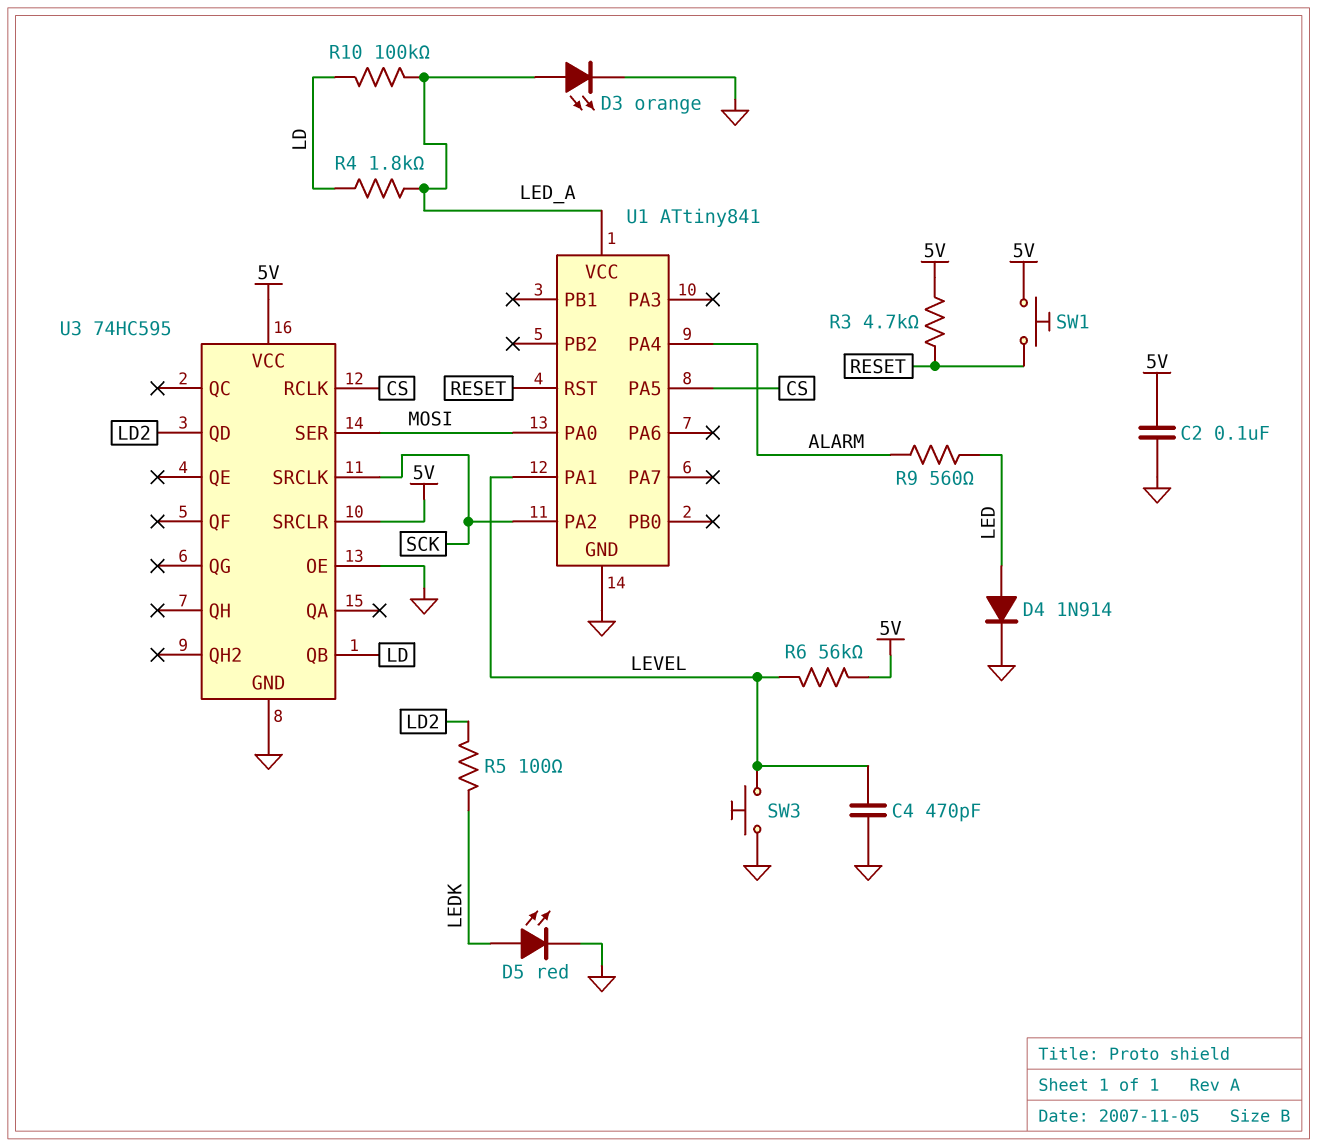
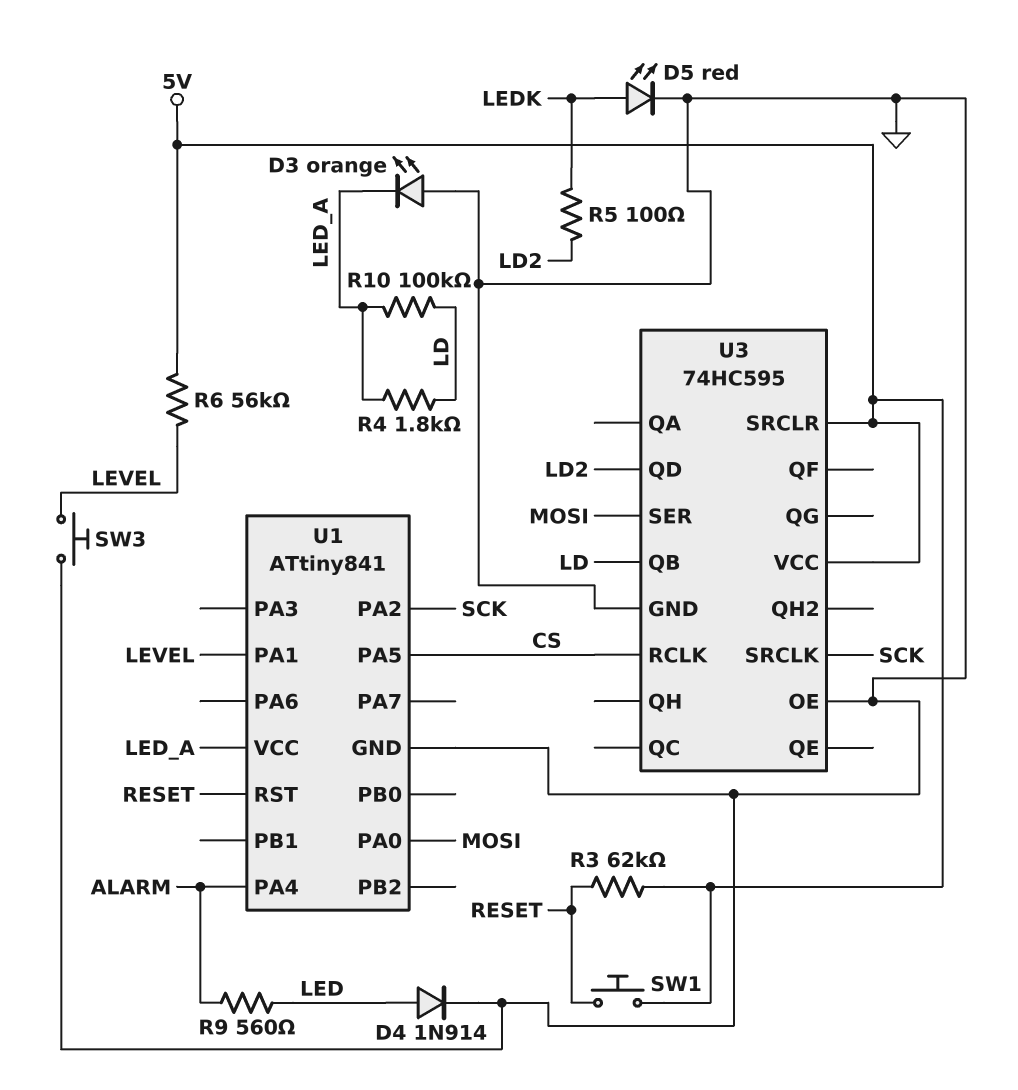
C2: 100nF (5V, GND) -> none
C4: 470pF (GND, LEVEL) -> none
D3: LED orange (A LED_A, K GND) -> LED orange (A GND, K LED_A)
R3: 4.7k (5V, RESET) -> 62k (5V, RESET)

